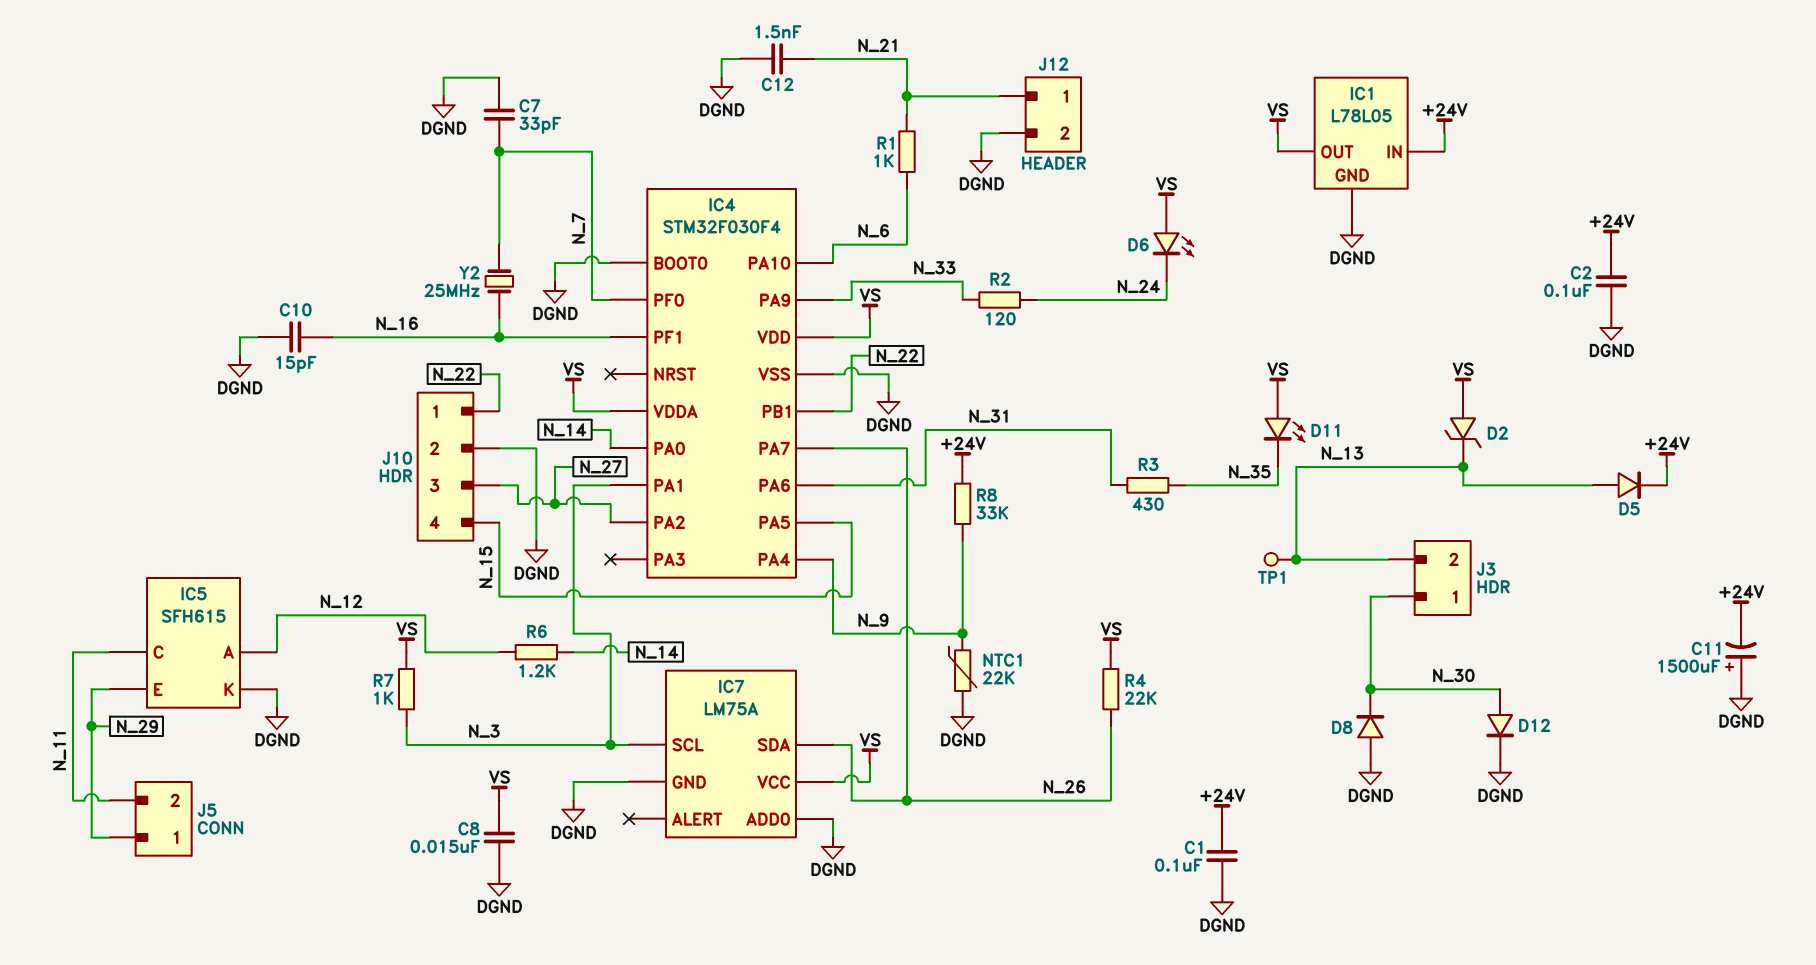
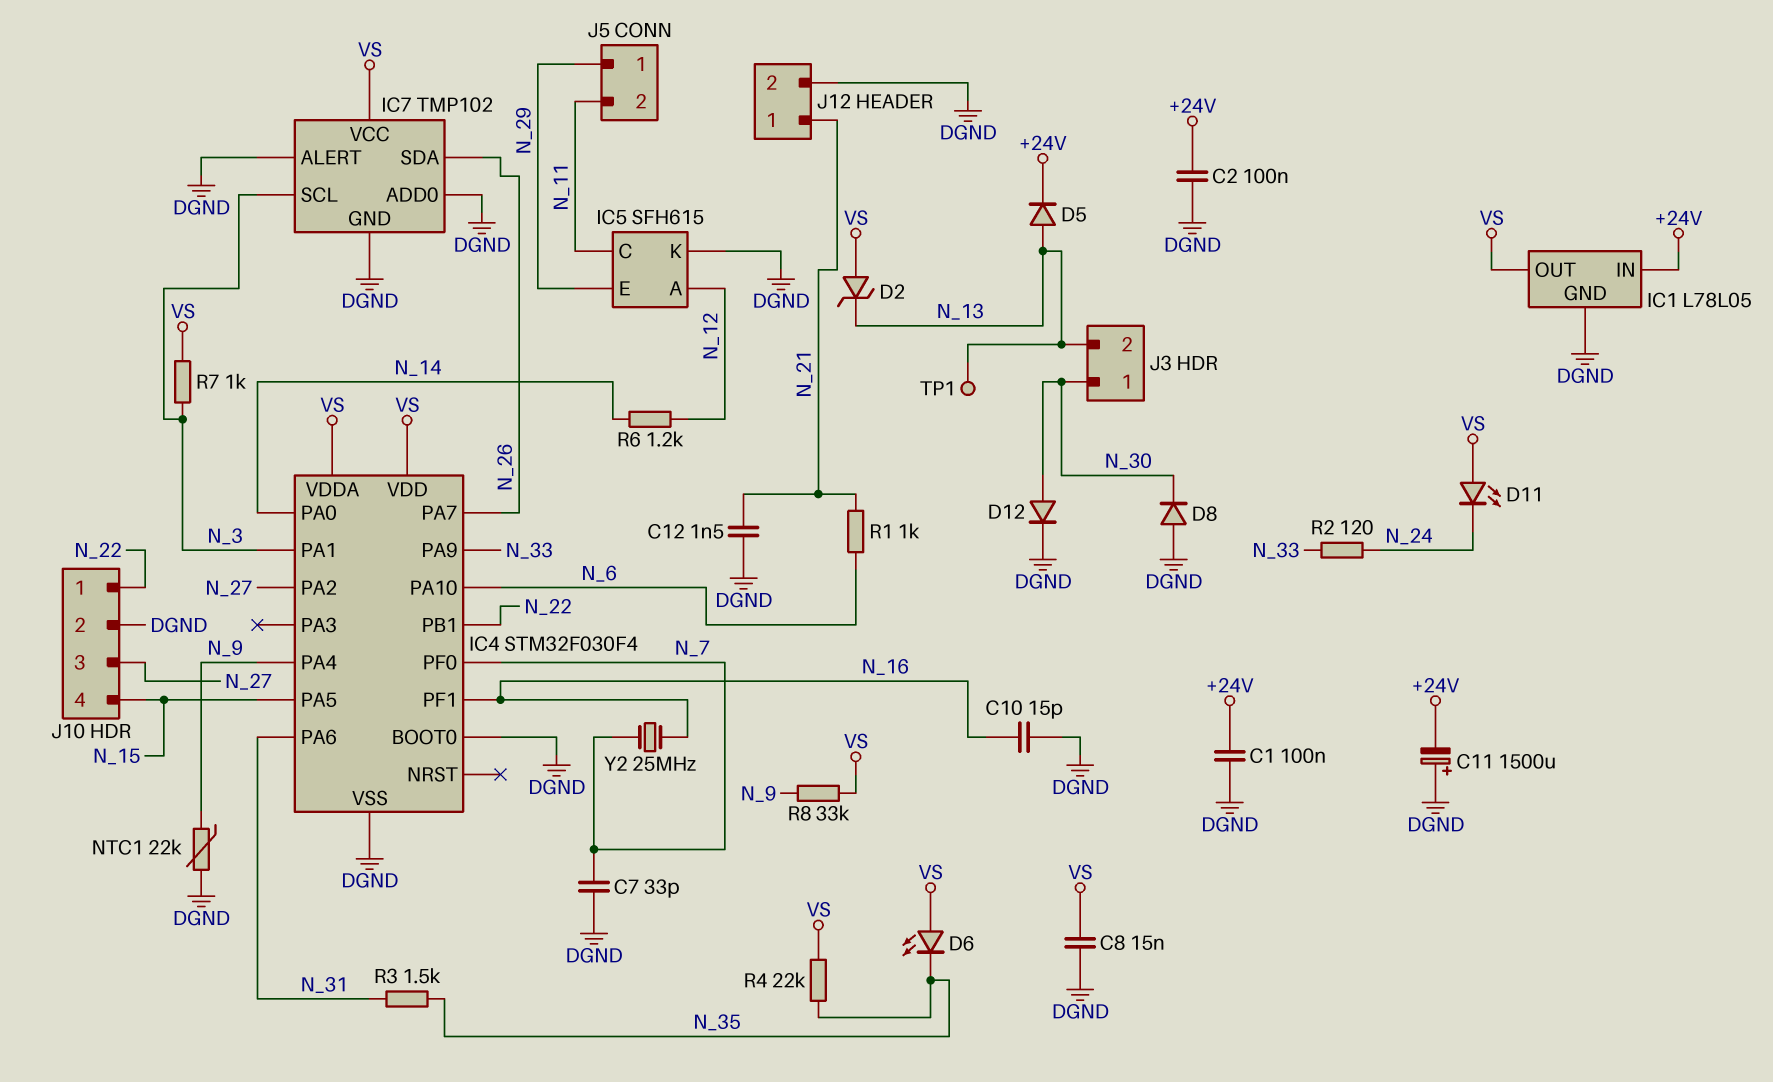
D6: LED (A VS, K N_24) -> LED (A VS, K N_35)
D11: LED (A VS, K N_35) -> LED (A VS, K N_24)
IC7: LM75A -> TMP102
IC7 pin ALERT: none -> DGND
R3: 430 (N_31, N_35) -> 1.5k (N_31, N_35)
R4: 22k (N_26, VS) -> 22k (N_35, VS)
R8: 33k (+24V, N_9) -> 33k (N_9, VS)

